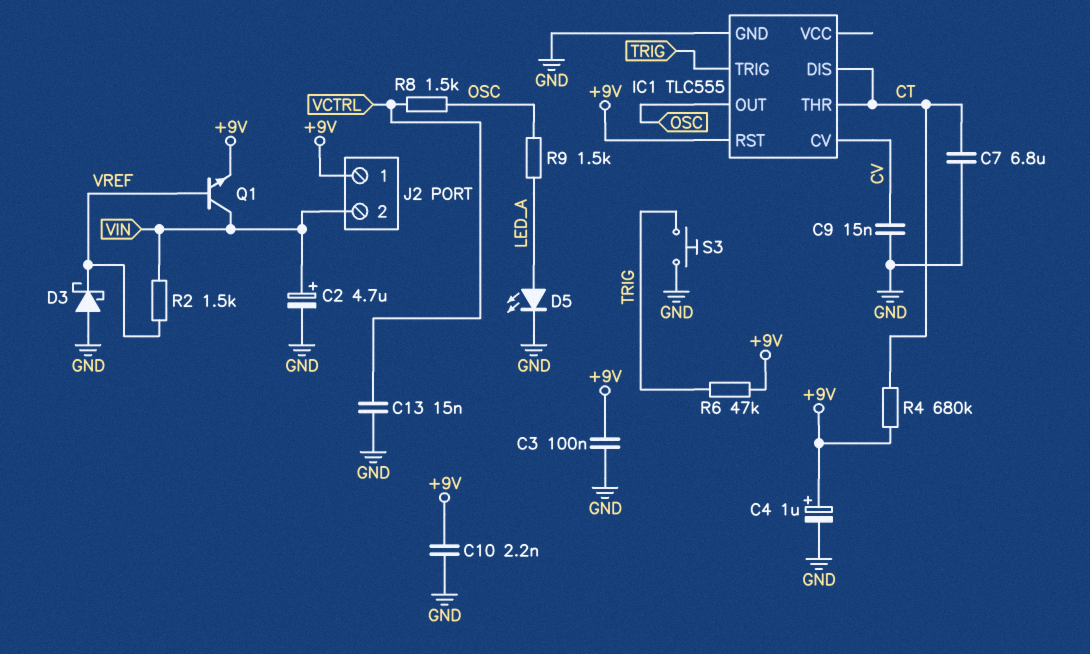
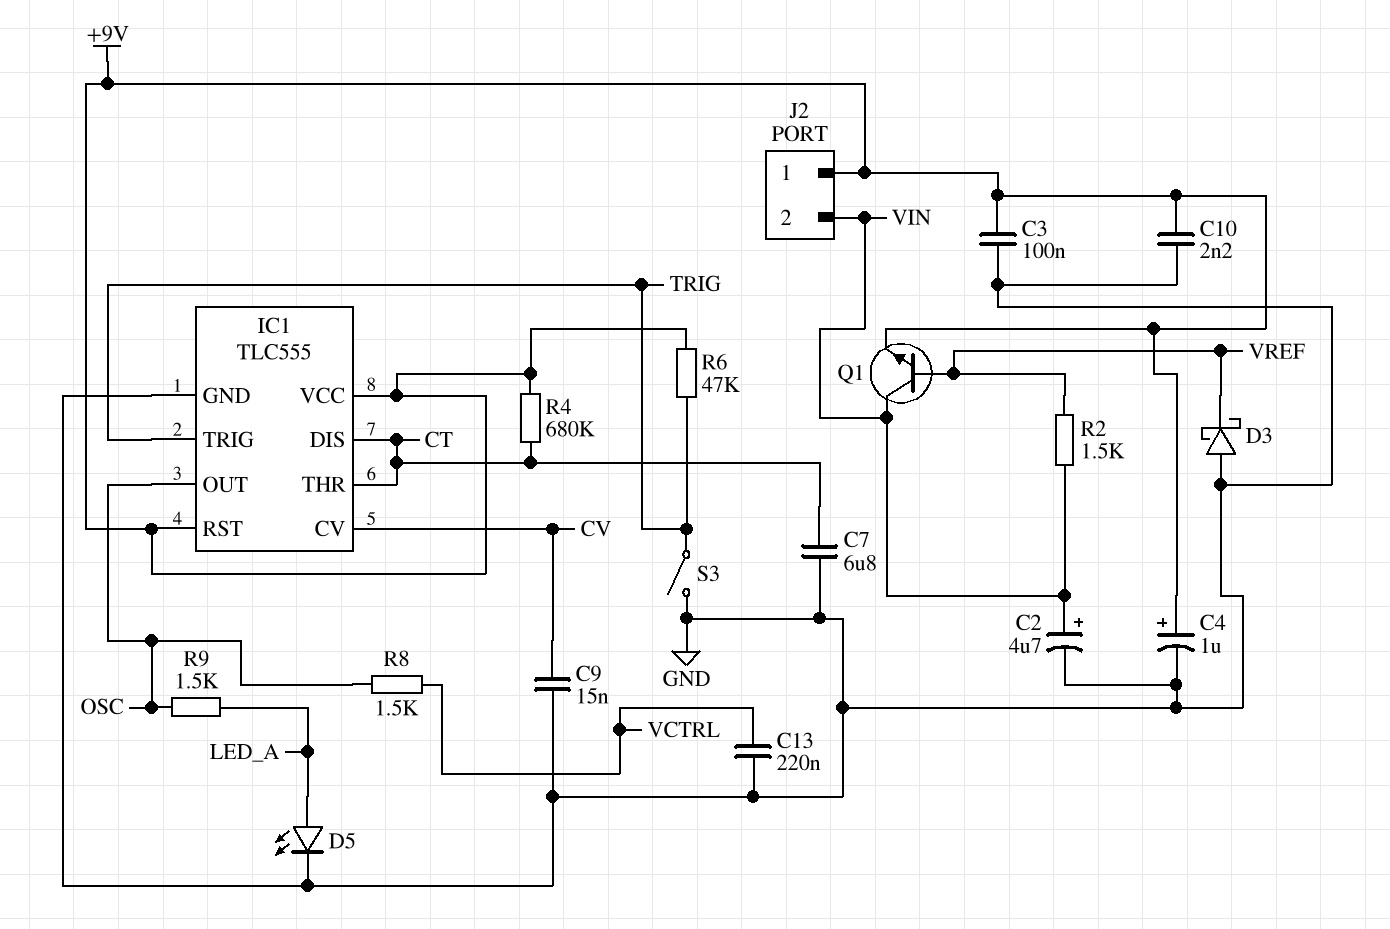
C13: 15nF (GND, VCTRL) -> 220nF (GND, VCTRL)
IC1 pin VCC: none -> +9V
S3: button (GND, TRIG) -> switch (GND, TRIG)

